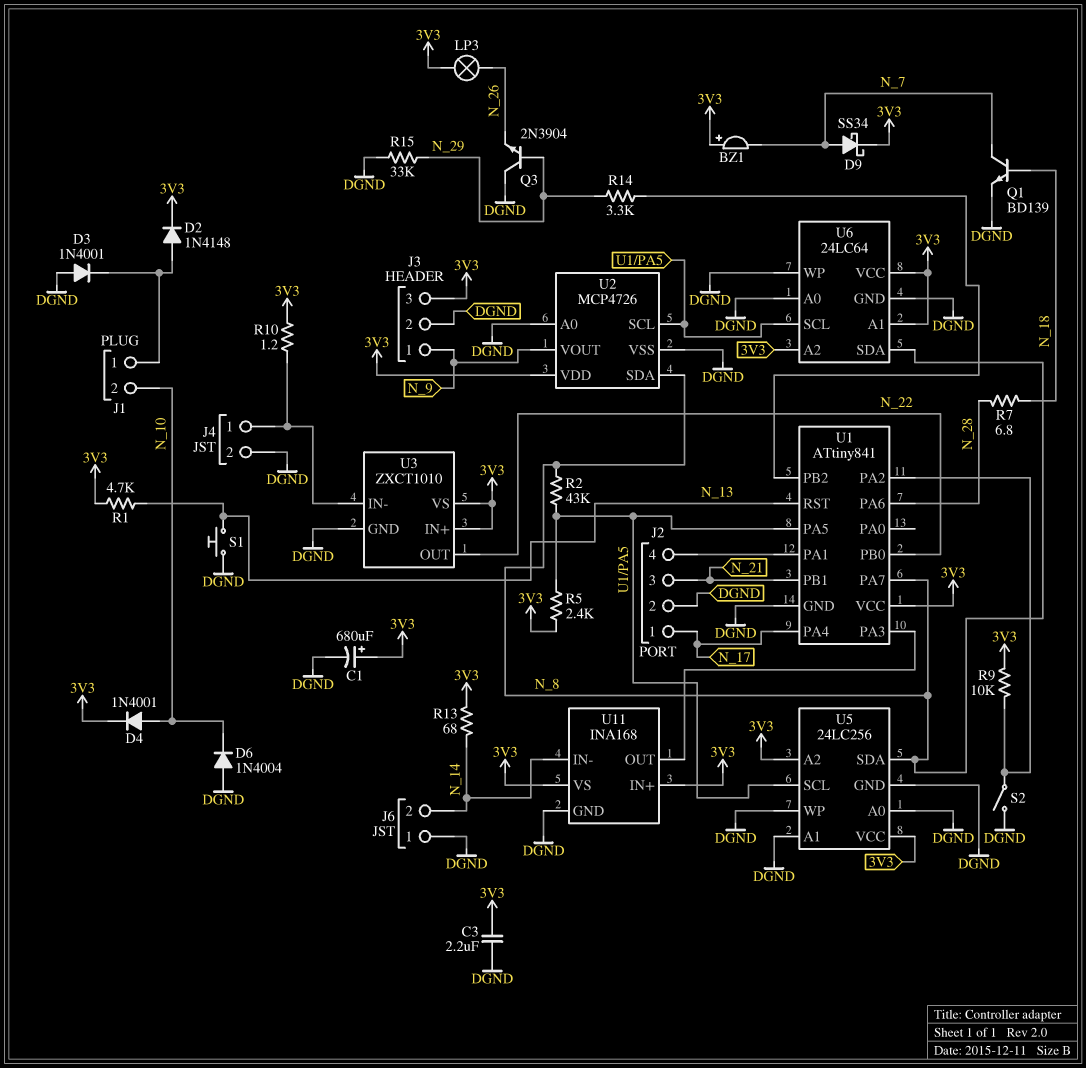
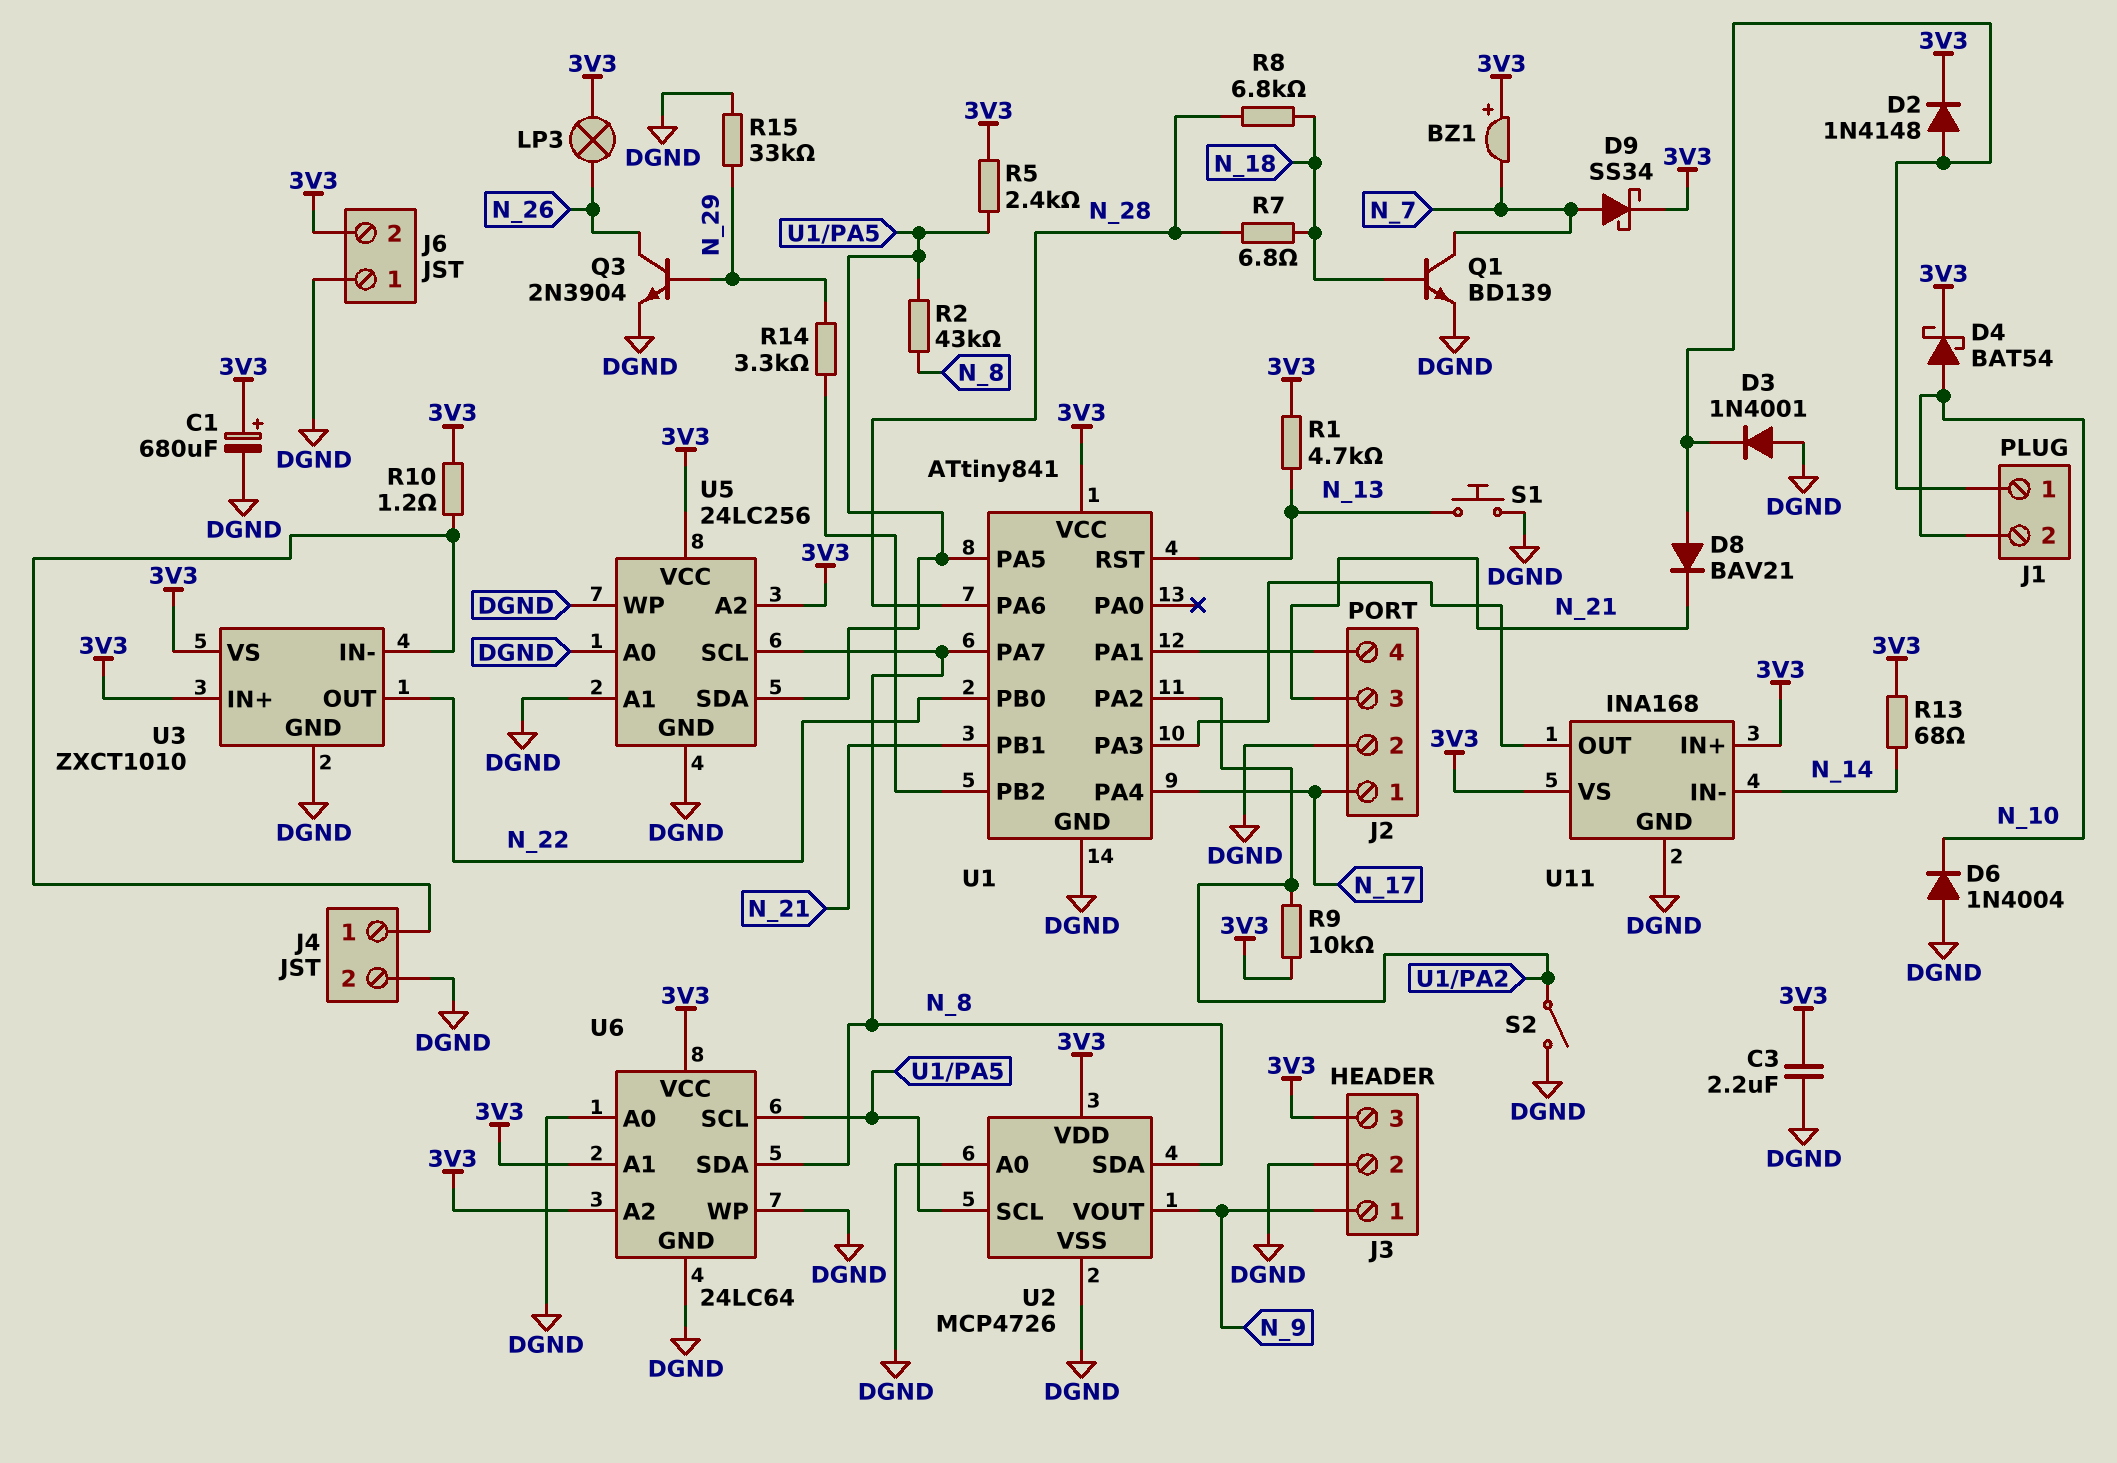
D4: diode 1N4001 (A N_10, K 3V3) -> schottky BAT54 (A N_10, K 3V3)
D8: none -> diode BAV21 (A J1/1, K N_21)
J6 pin 2: N_14 -> 3V3
Q3: NPN 2N3904 (B N_29, C DGND, E N_26) -> NPN 2N3904 (B N_29, C N_26, E DGND)
R8: none -> 6.8k (N_18, N_28)
U5 pin SCL: U1/PA5 -> N_8
U5 pin SDA: N_8 -> U1/PA5

